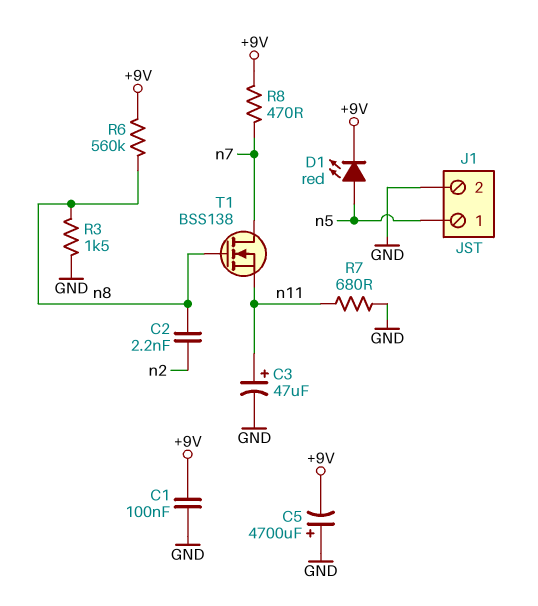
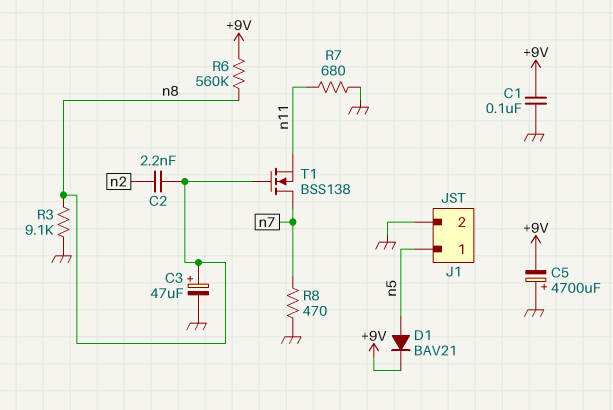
C3: 47uF (plus n11, minus GND) -> 47uF (plus n8, minus GND)
D1: LED red (A n5, K +9V) -> diode BAV21 (A n5, K +9V)
R3: 1.5k (GND, n8) -> 9.1k (GND, n8)
R8: 470 (+9V, n7) -> 470 (GND, n7)

